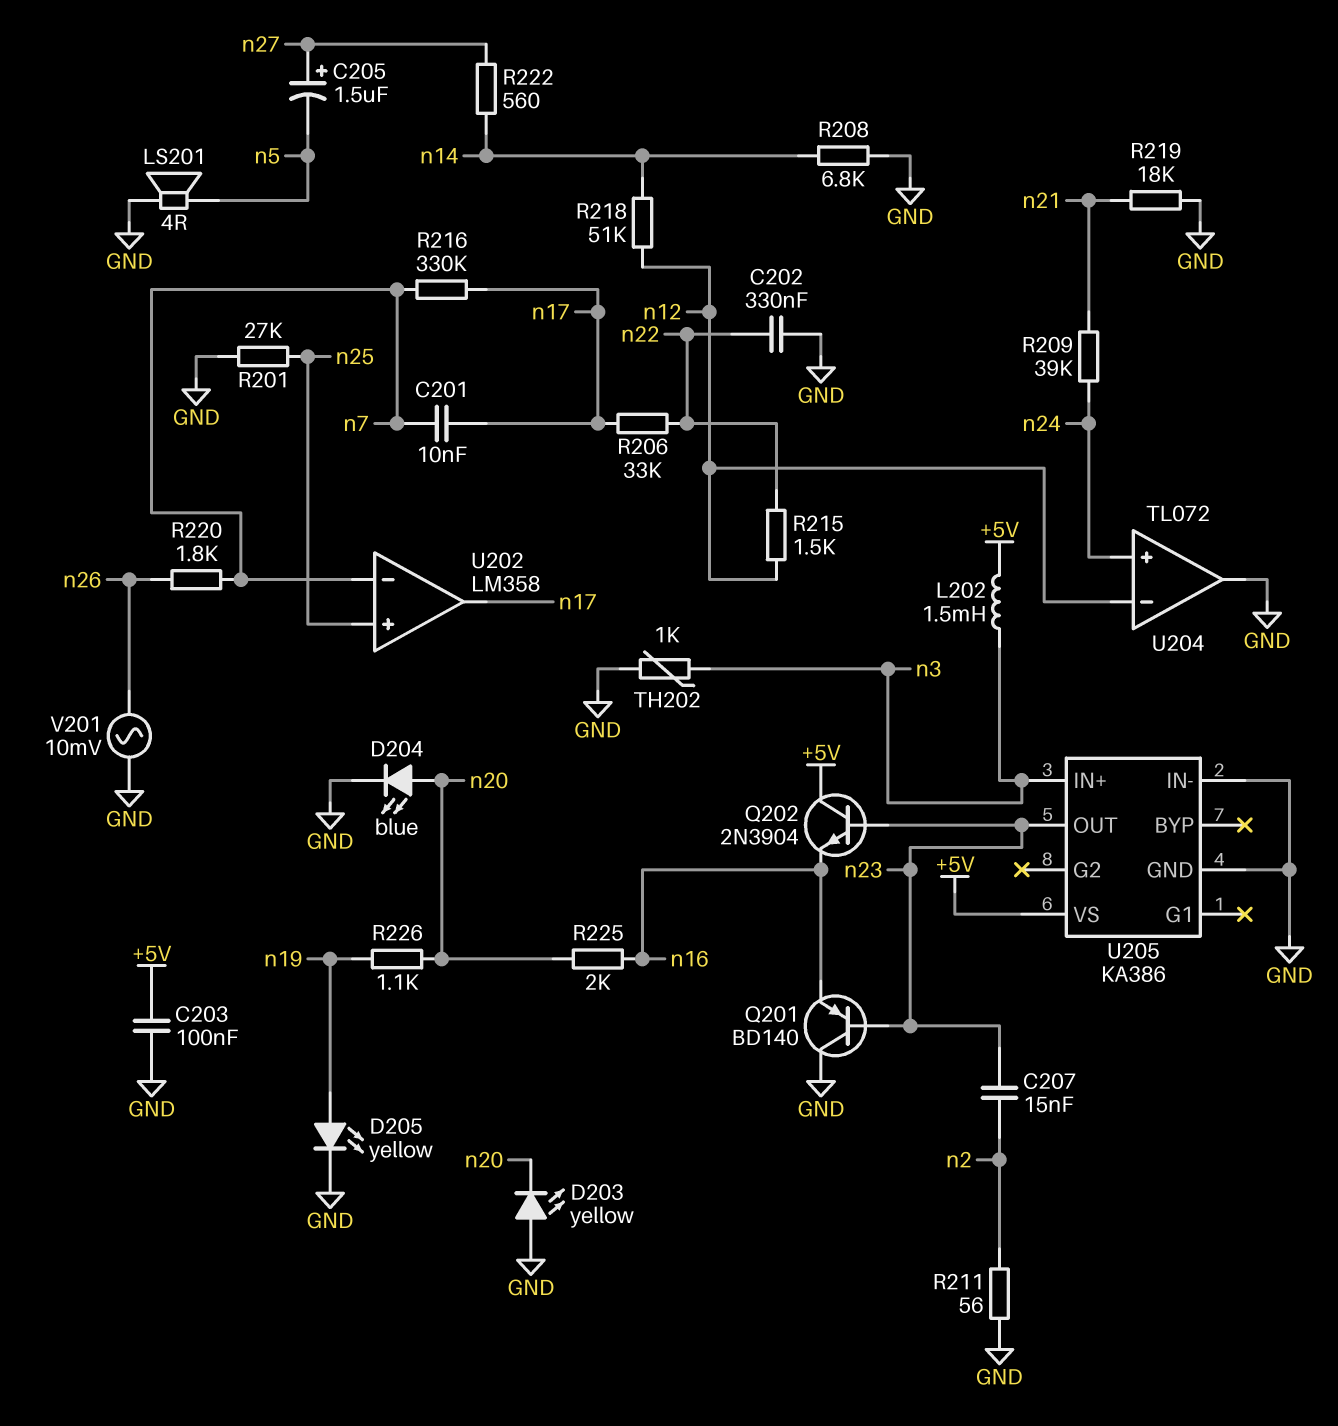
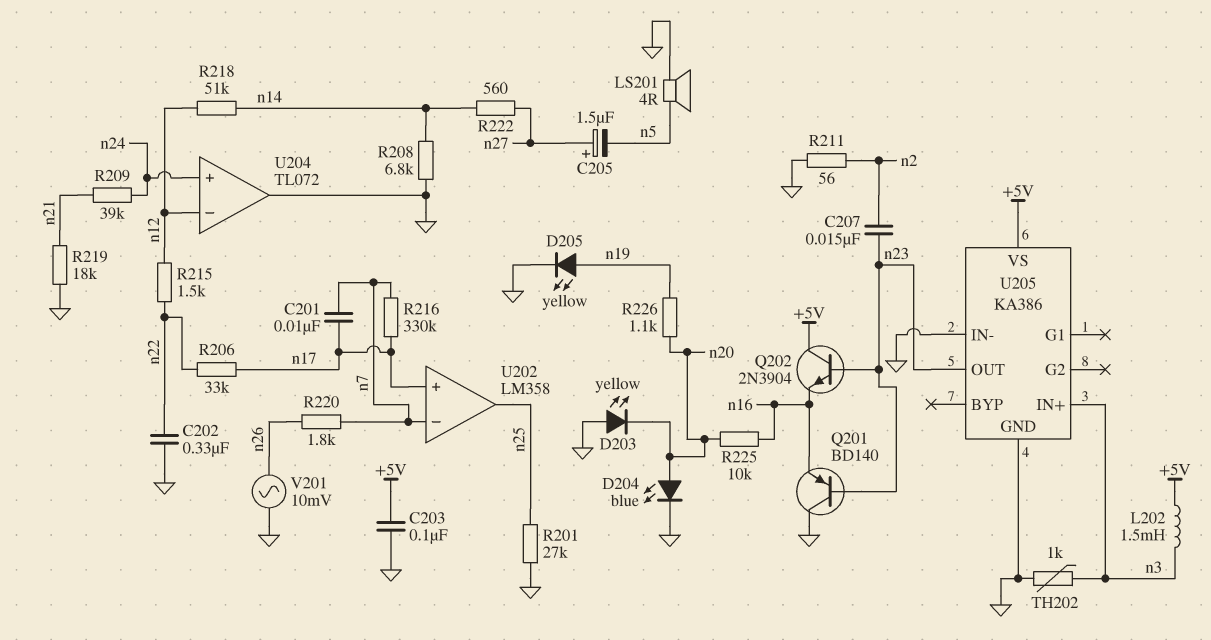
R225: 2k (n16, n20) -> 10k (n16, n20)
U202 pin in+: n25 -> n17
U202 pin out: n17 -> n25

